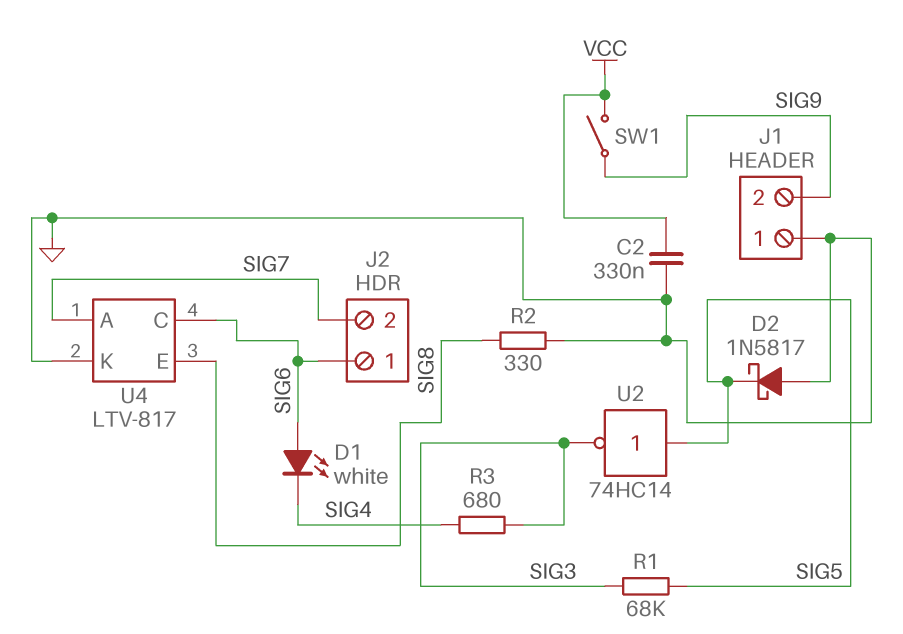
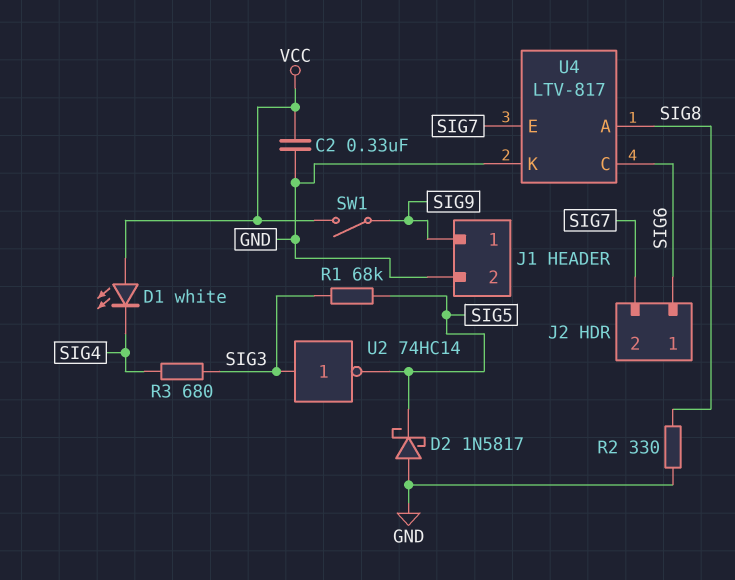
D1: LED white (A SIG6, K SIG4) -> LED white (A VCC, K SIG4)
J1 pin 1: GND -> SIG9
J1 pin 2: SIG9 -> GND
U2: NOT 74HC14 (in SIG5, out SIG3) -> NOT 74HC14 (in SIG3, out SIG5)
U4 pin A: SIG7 -> SIG8
U4 pin E: SIG8 -> SIG7

